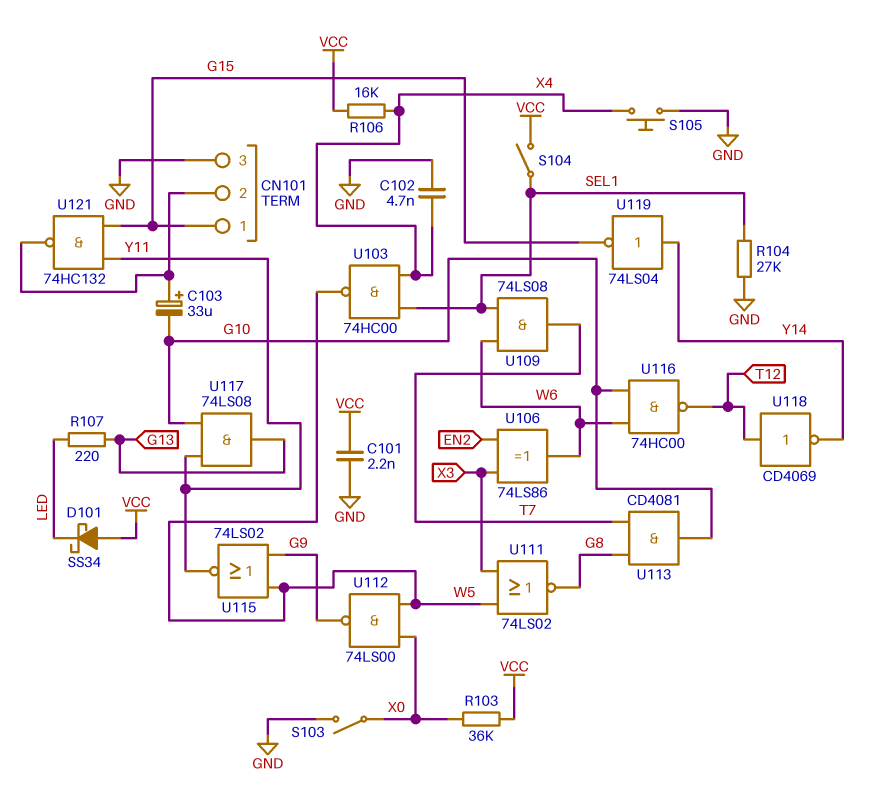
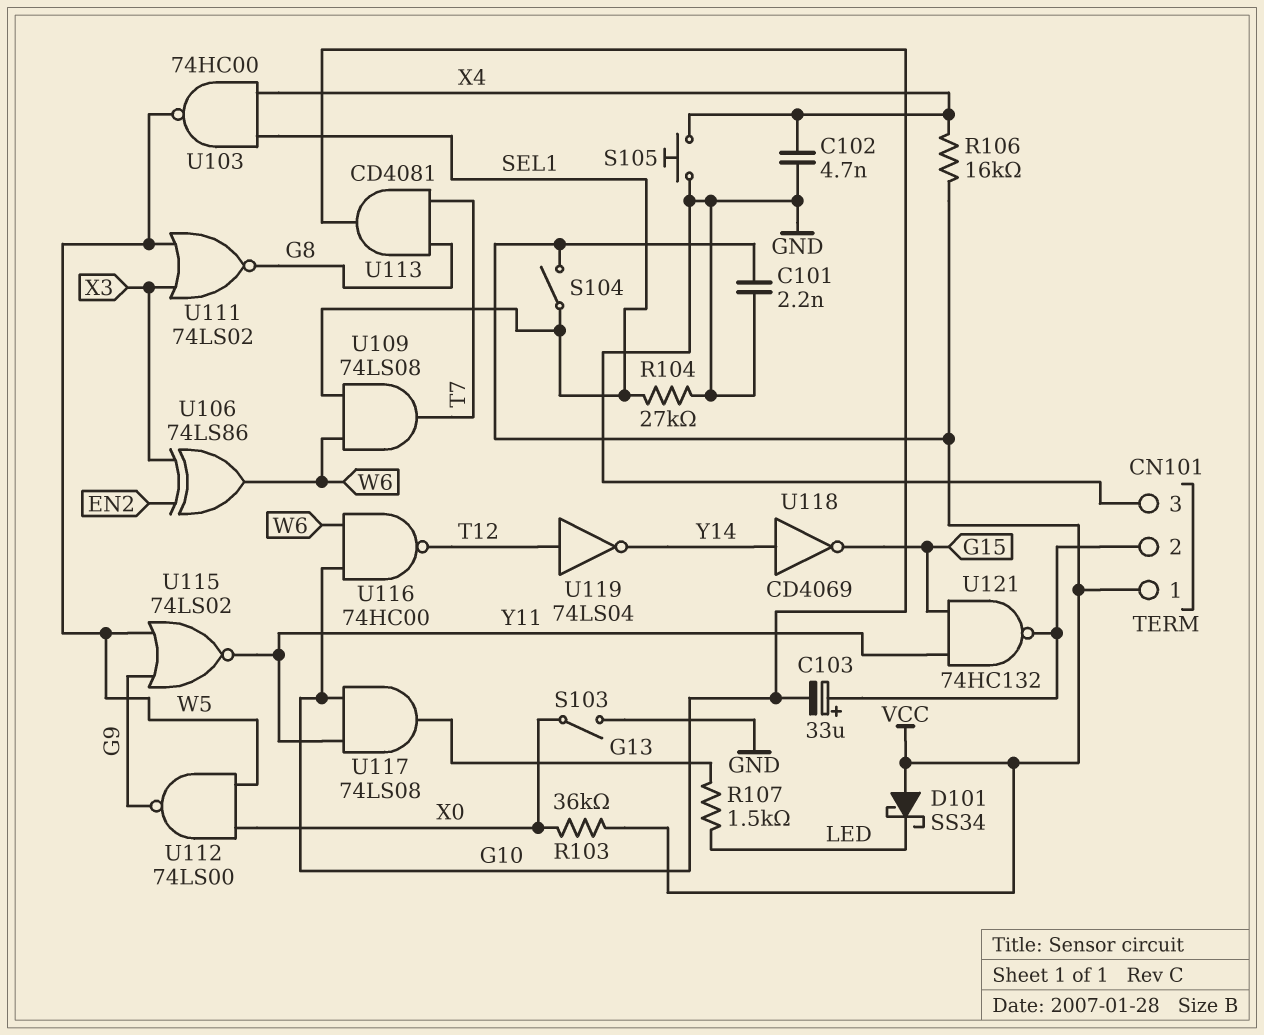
CN101 pin 1: G15 -> VCC
R107: 220 (G13, LED) -> 1.5k (G13, LED)
U118: NOT CD4069 (in T12, out Y14) -> NOT CD4069 (in Y14, out G15)
U119: NOT 74LS04 (in Y14, out G15) -> NOT 74LS04 (in T12, out Y14)

